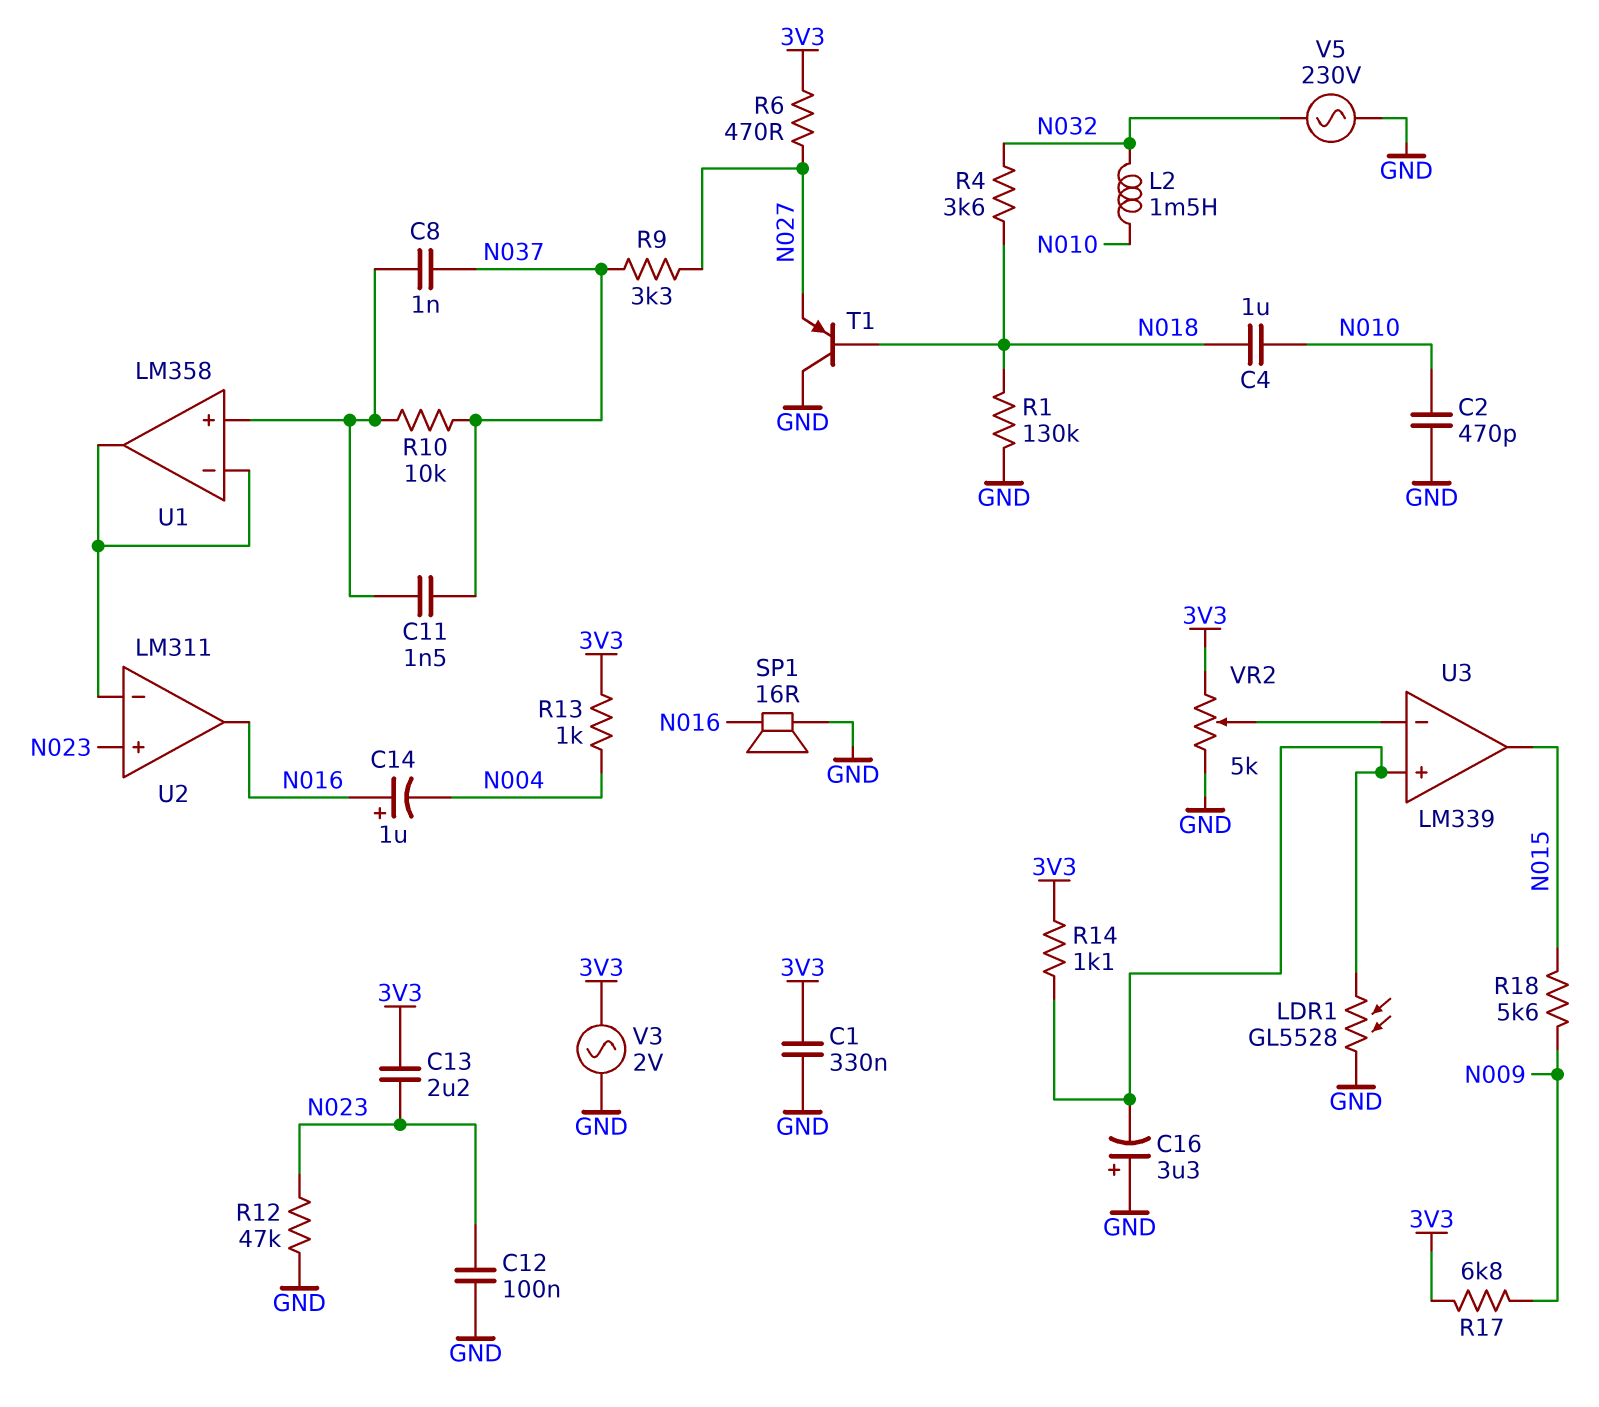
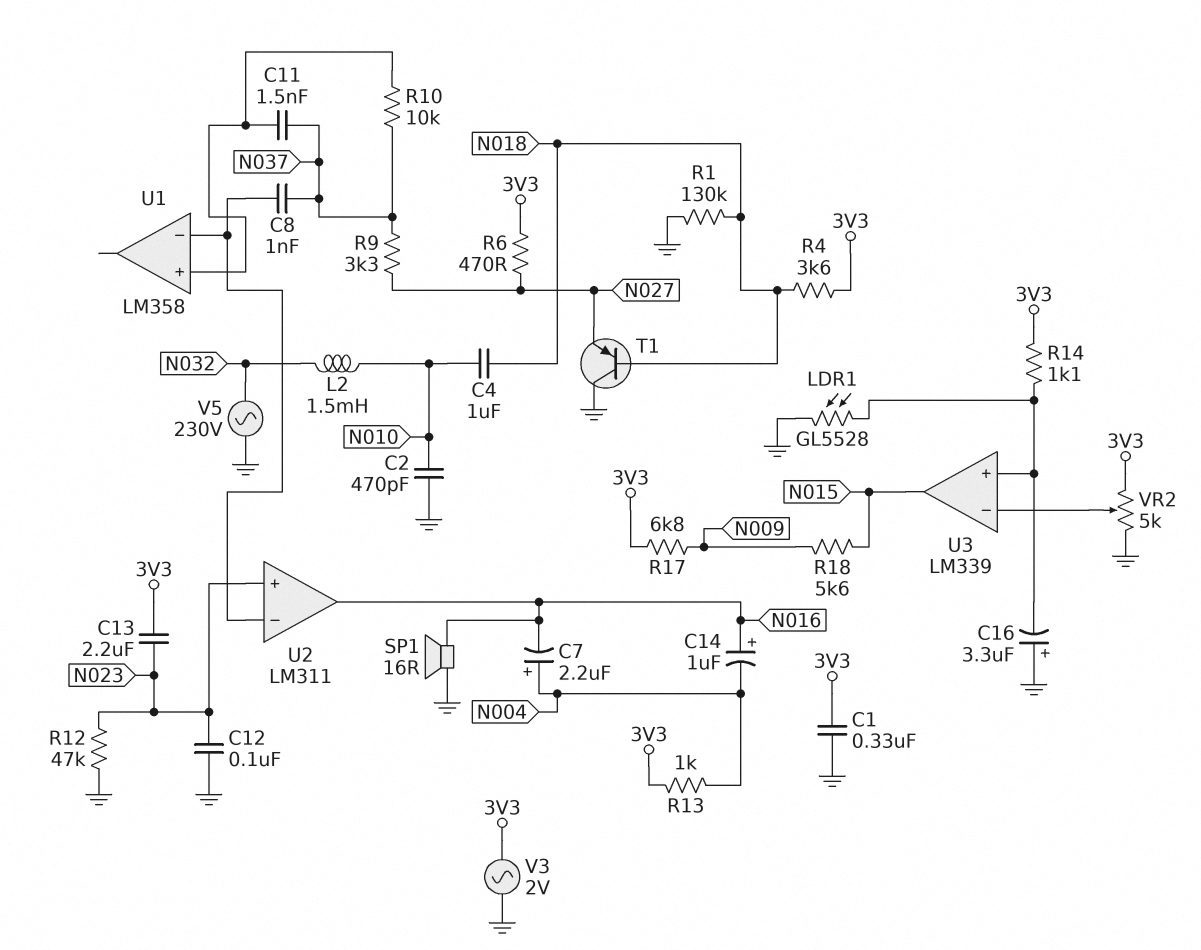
C7: none -> 2.2uF (plus N004, minus N016)
C8: 1nF (N037, U1/in+) -> 1nF (N037, U1/in-)
R4: 3.6k (N018, N032) -> 3.6k (3V3, N018)
U1 pin out: U1/in- -> none

